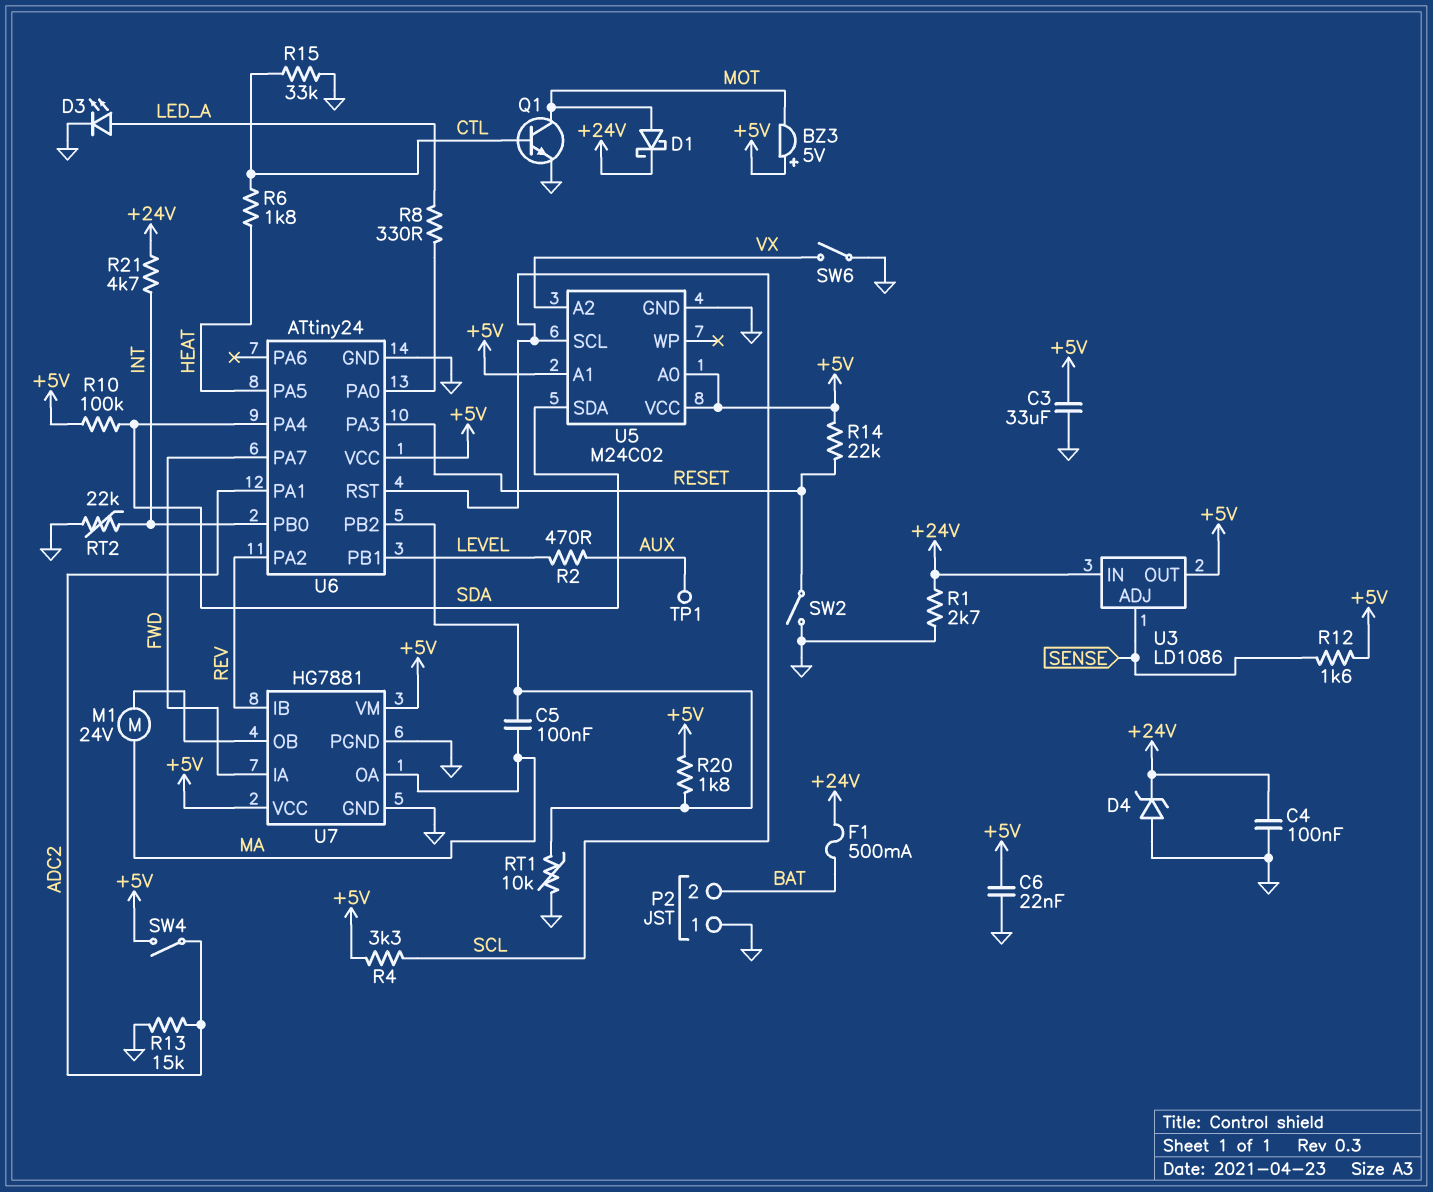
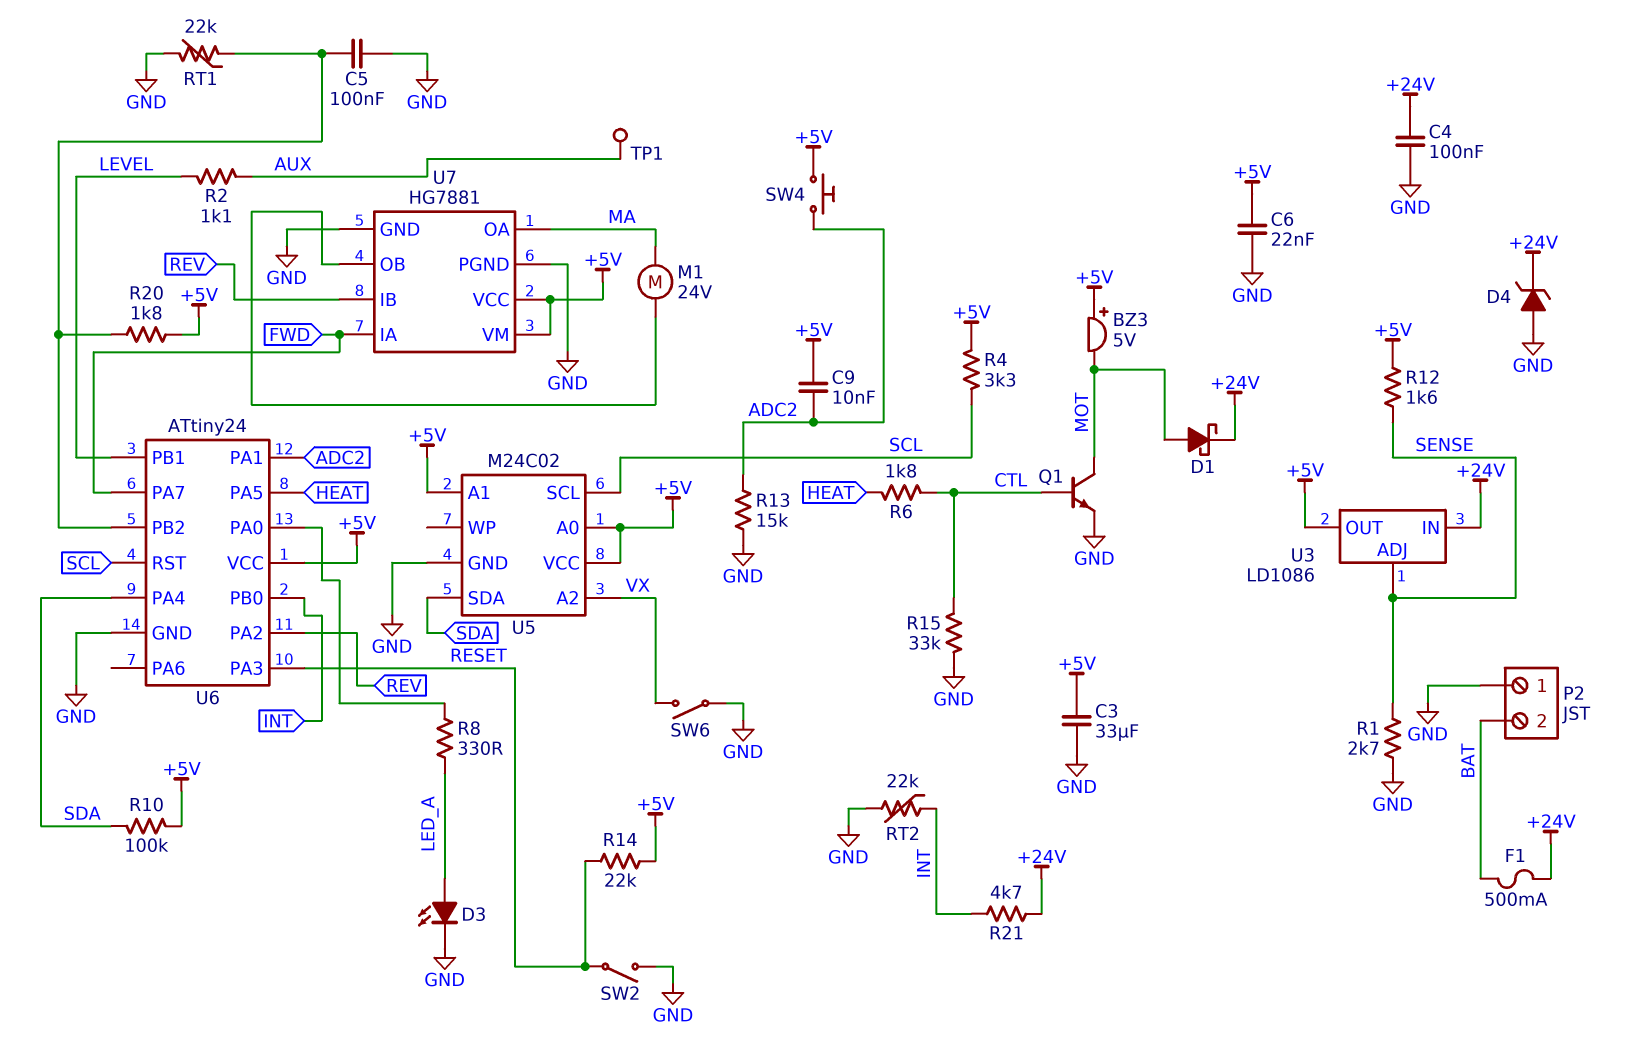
C5: 100nF (MA, U6/PB2) -> 100nF (GND, U6/PB2)
C9: none -> 10nF (+5V, ADC2)
R1: 2.7k (+24V, GND) -> 2.7k (GND, SENSE)
R2: 470 (AUX, LEVEL) -> 1.1k (AUX, LEVEL)
RT1: 10k (GND, U6/PB2) -> 22k (GND, U6/PB2)
SW4: switch (+5V, ADC2) -> button (+5V, ADC2)

